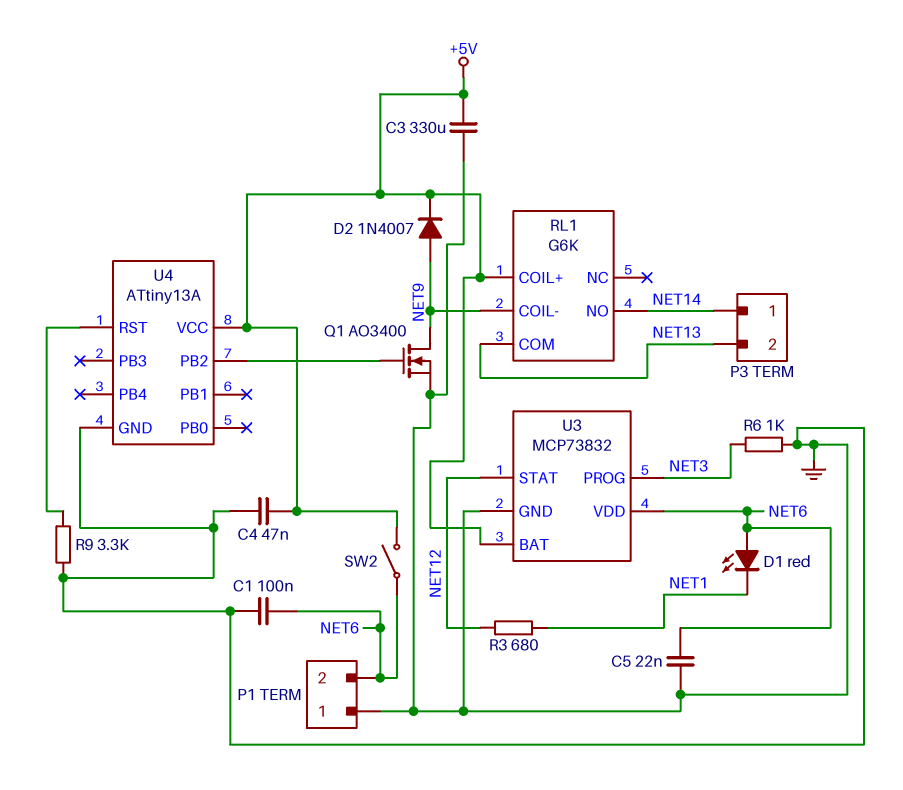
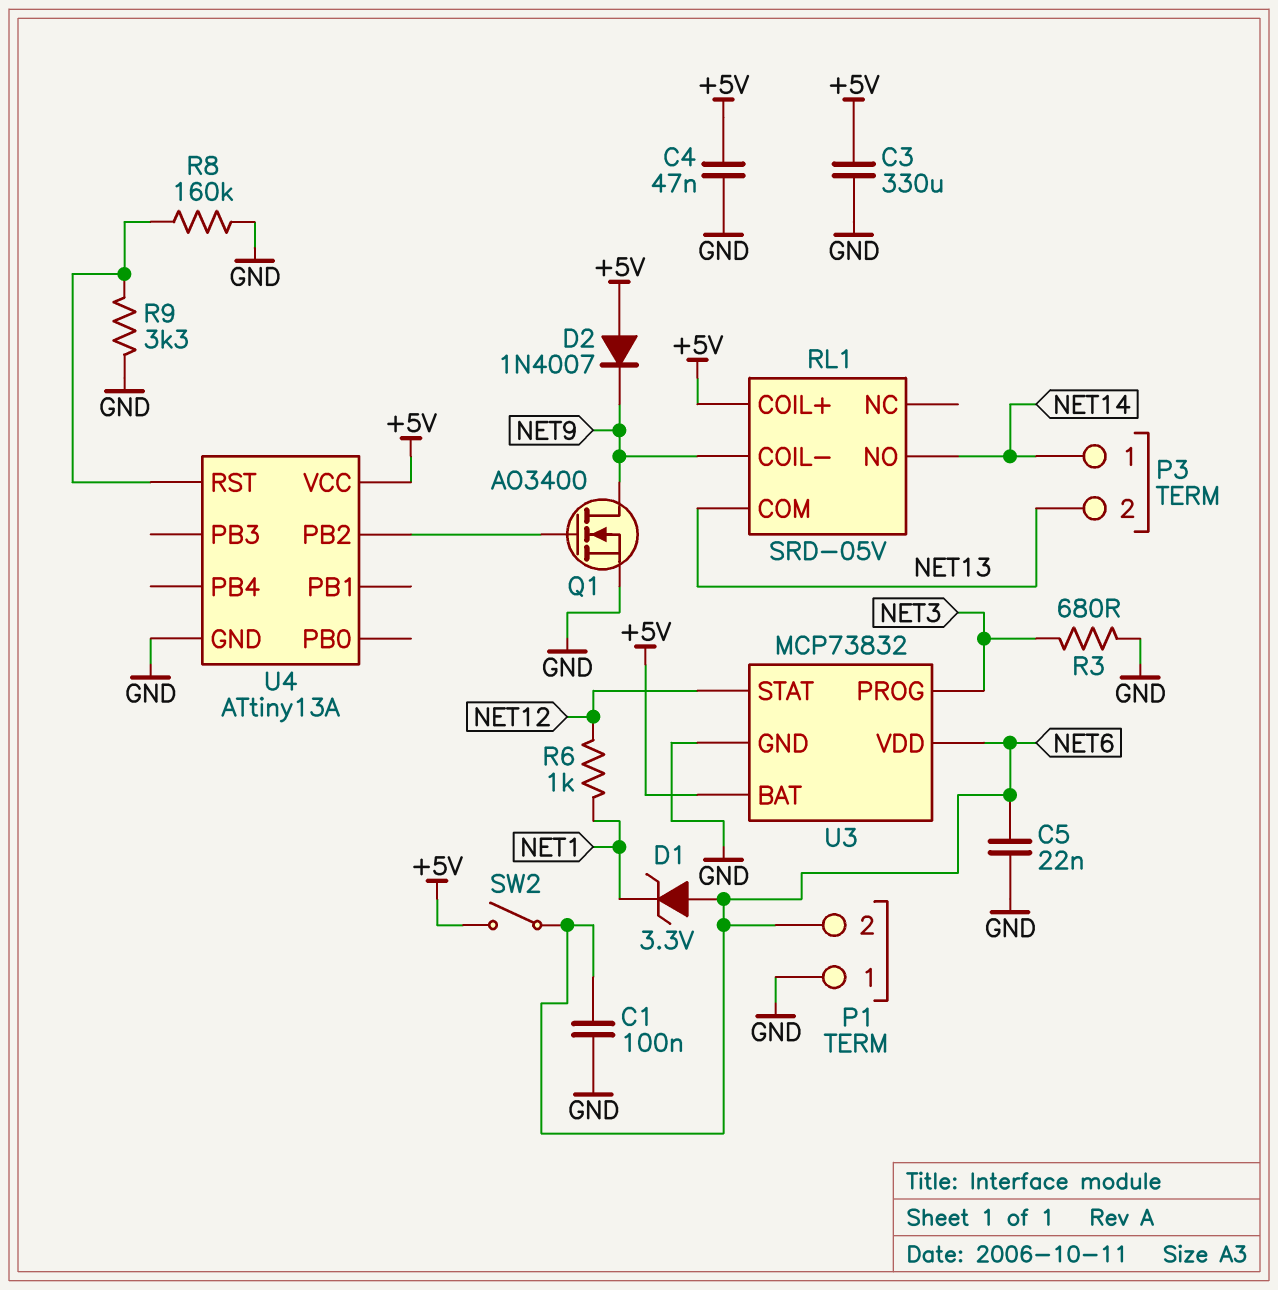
D1: LED red (A NET6, K NET1) -> zener 3.3V (A NET6, K NET1)
D2: diode 1N4007 (A NET9, K +5V) -> diode 1N4007 (A +5V, K NET9)
R3: 680 (NET1, NET12) -> 680 (GND, NET3)
R6: 1k (GND, NET3) -> 1k (NET1, NET12)
R8: none -> 160k (GND, U4/RST)
RL1: G6K -> SRD-05V

